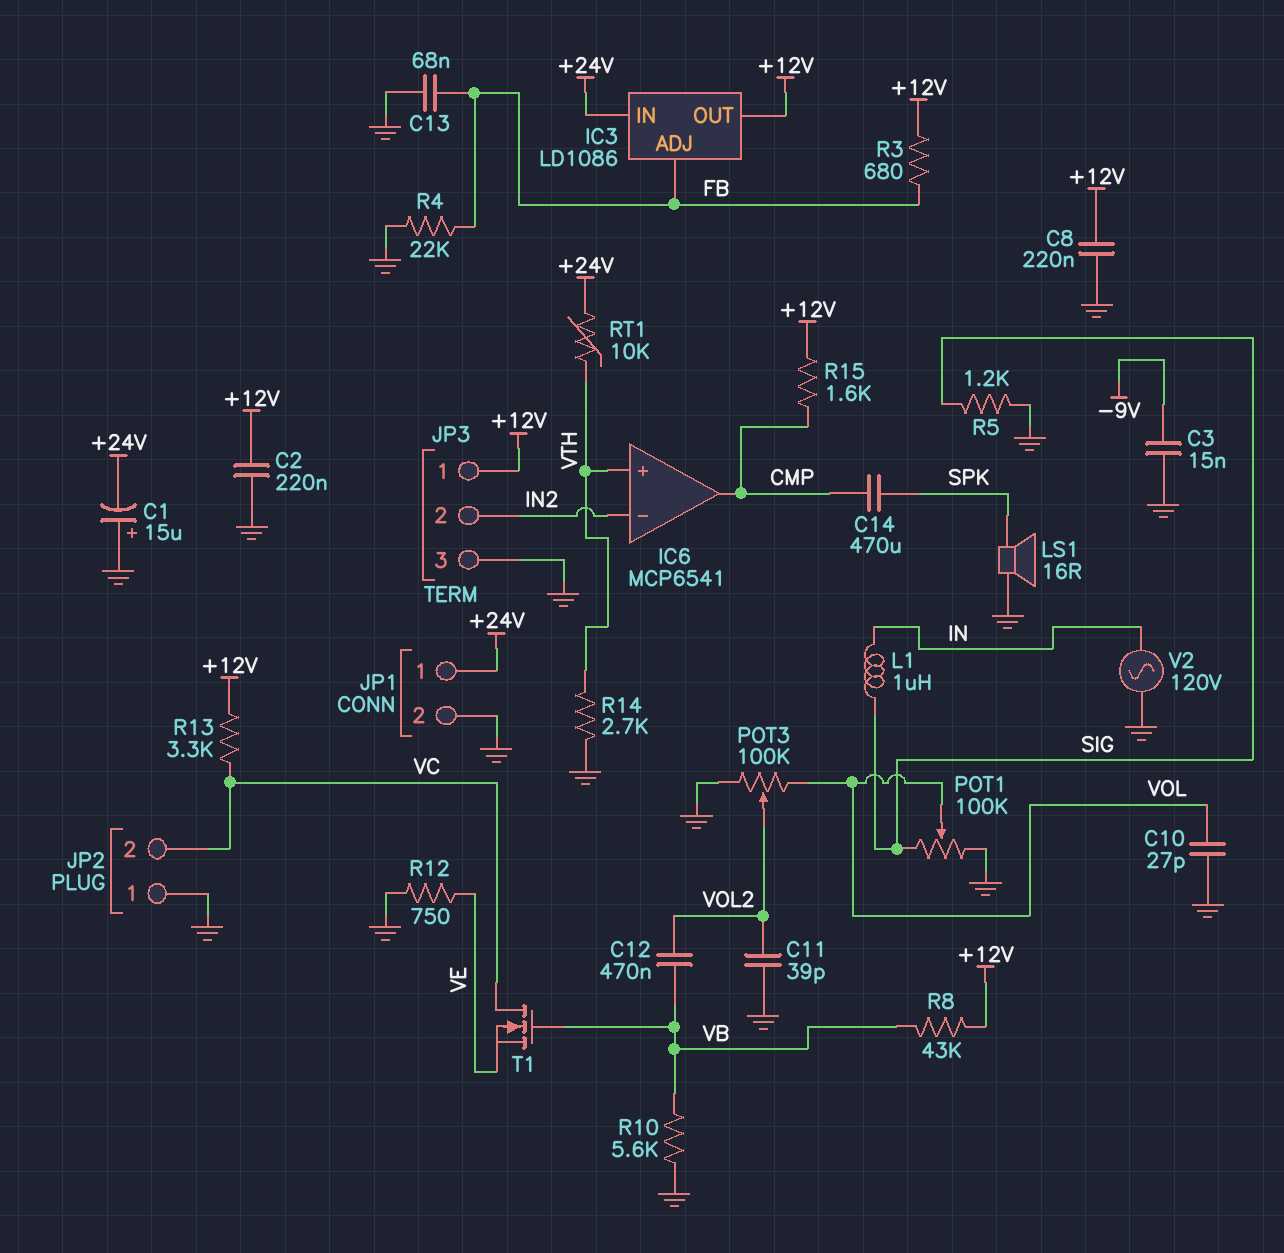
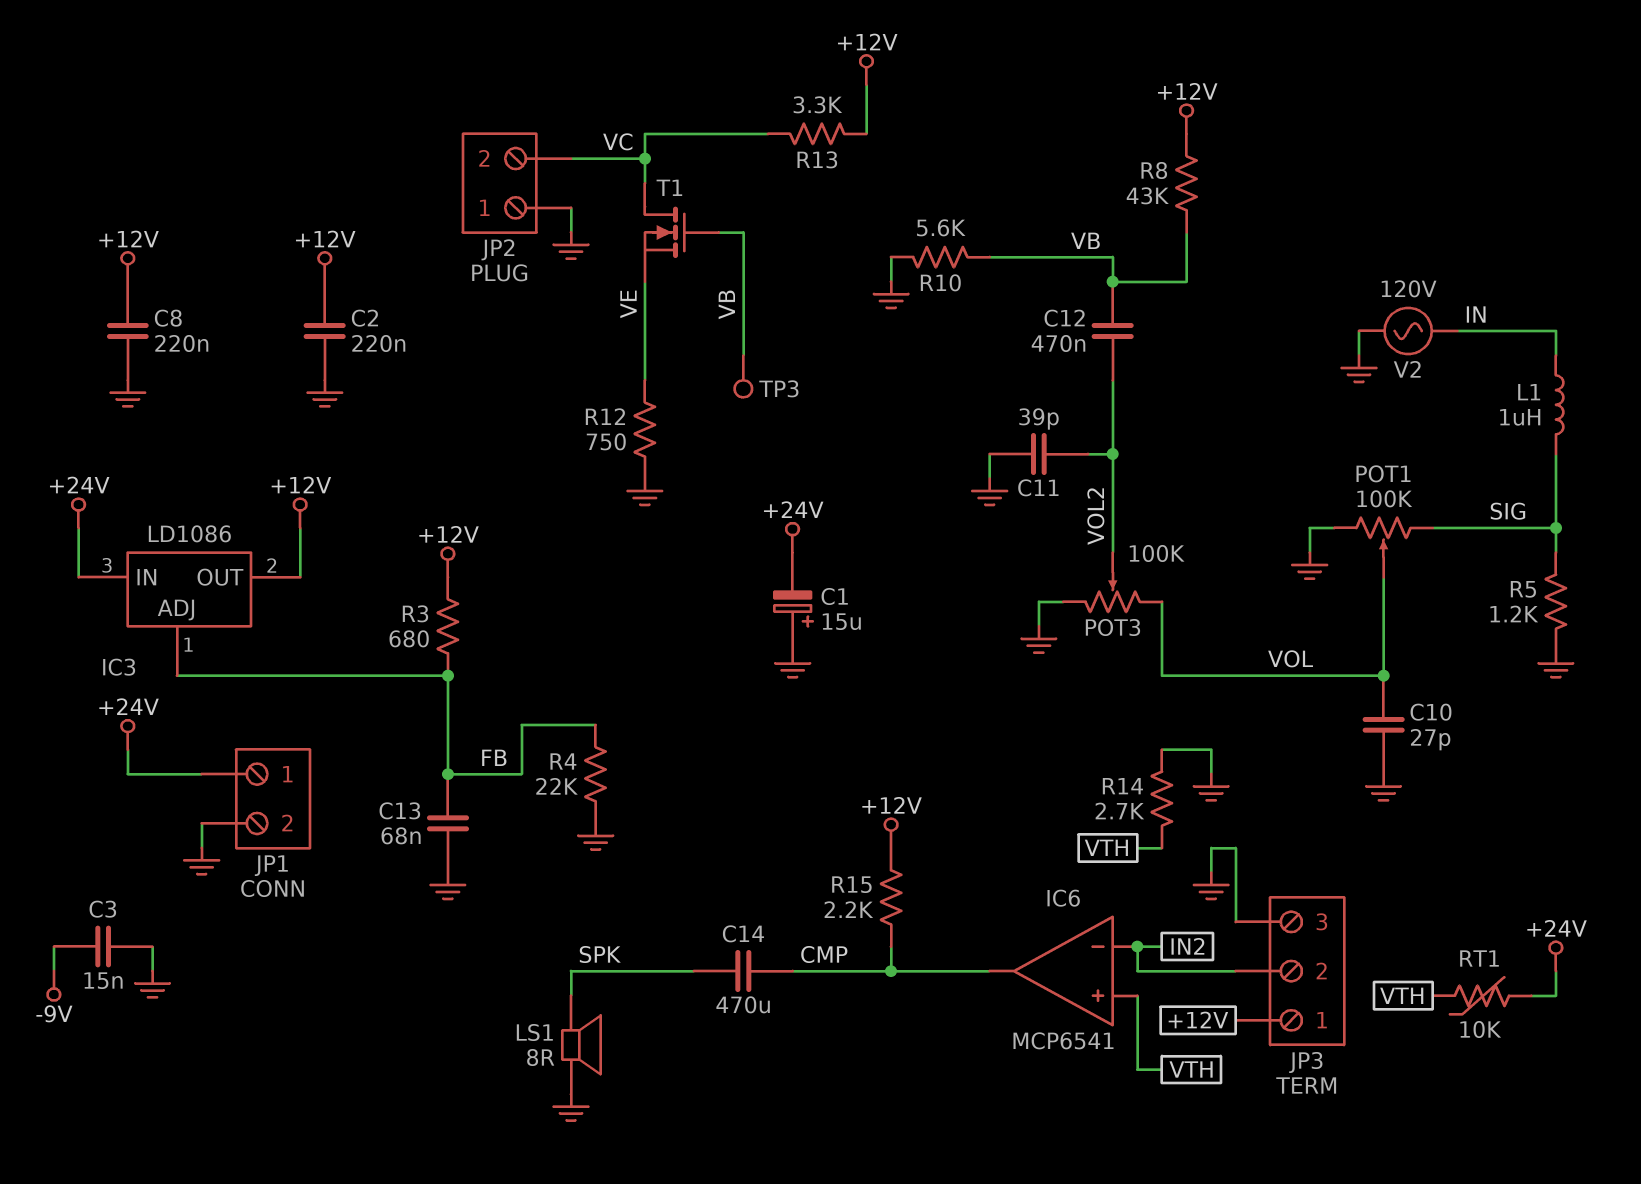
LS1: speaker 16R (GND, SPK) -> speaker 8R (GND, SPK)
R15: 1.6k (+12V, CMP) -> 2.2k (+12V, CMP)
TP3: none -> test point (VB)

